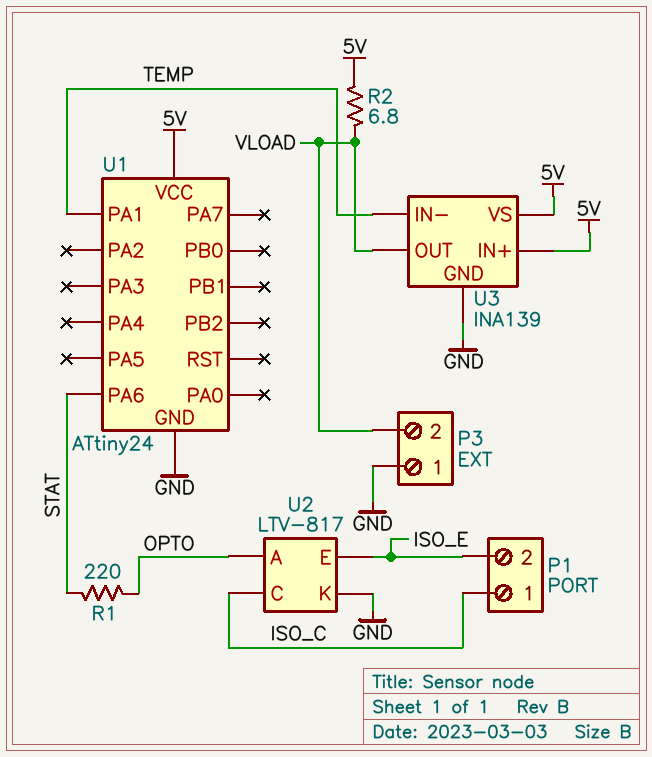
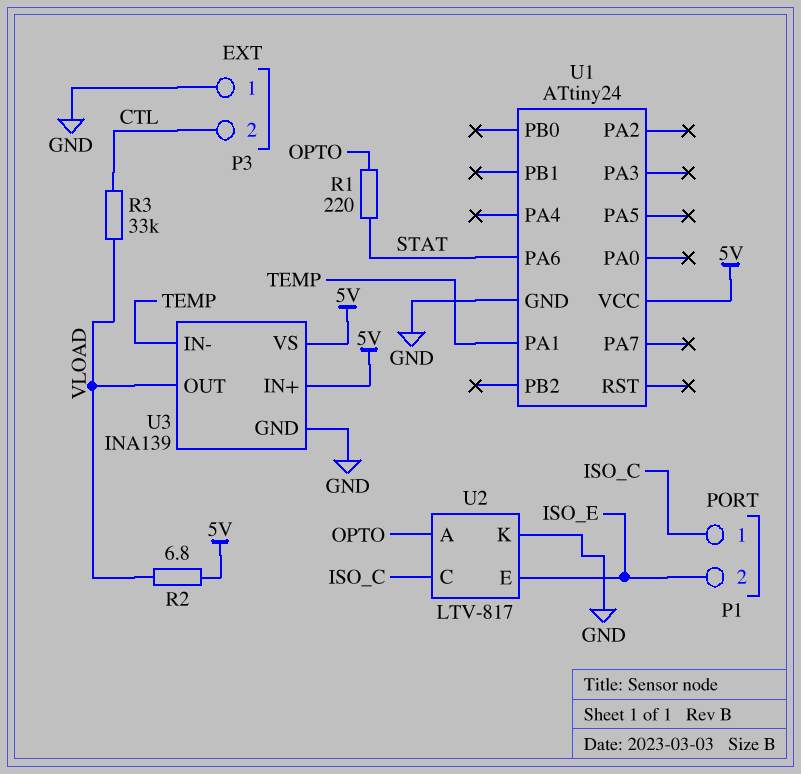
P3 pin 2: VLOAD -> CTL
R3: none -> 33k (CTL, VLOAD)

